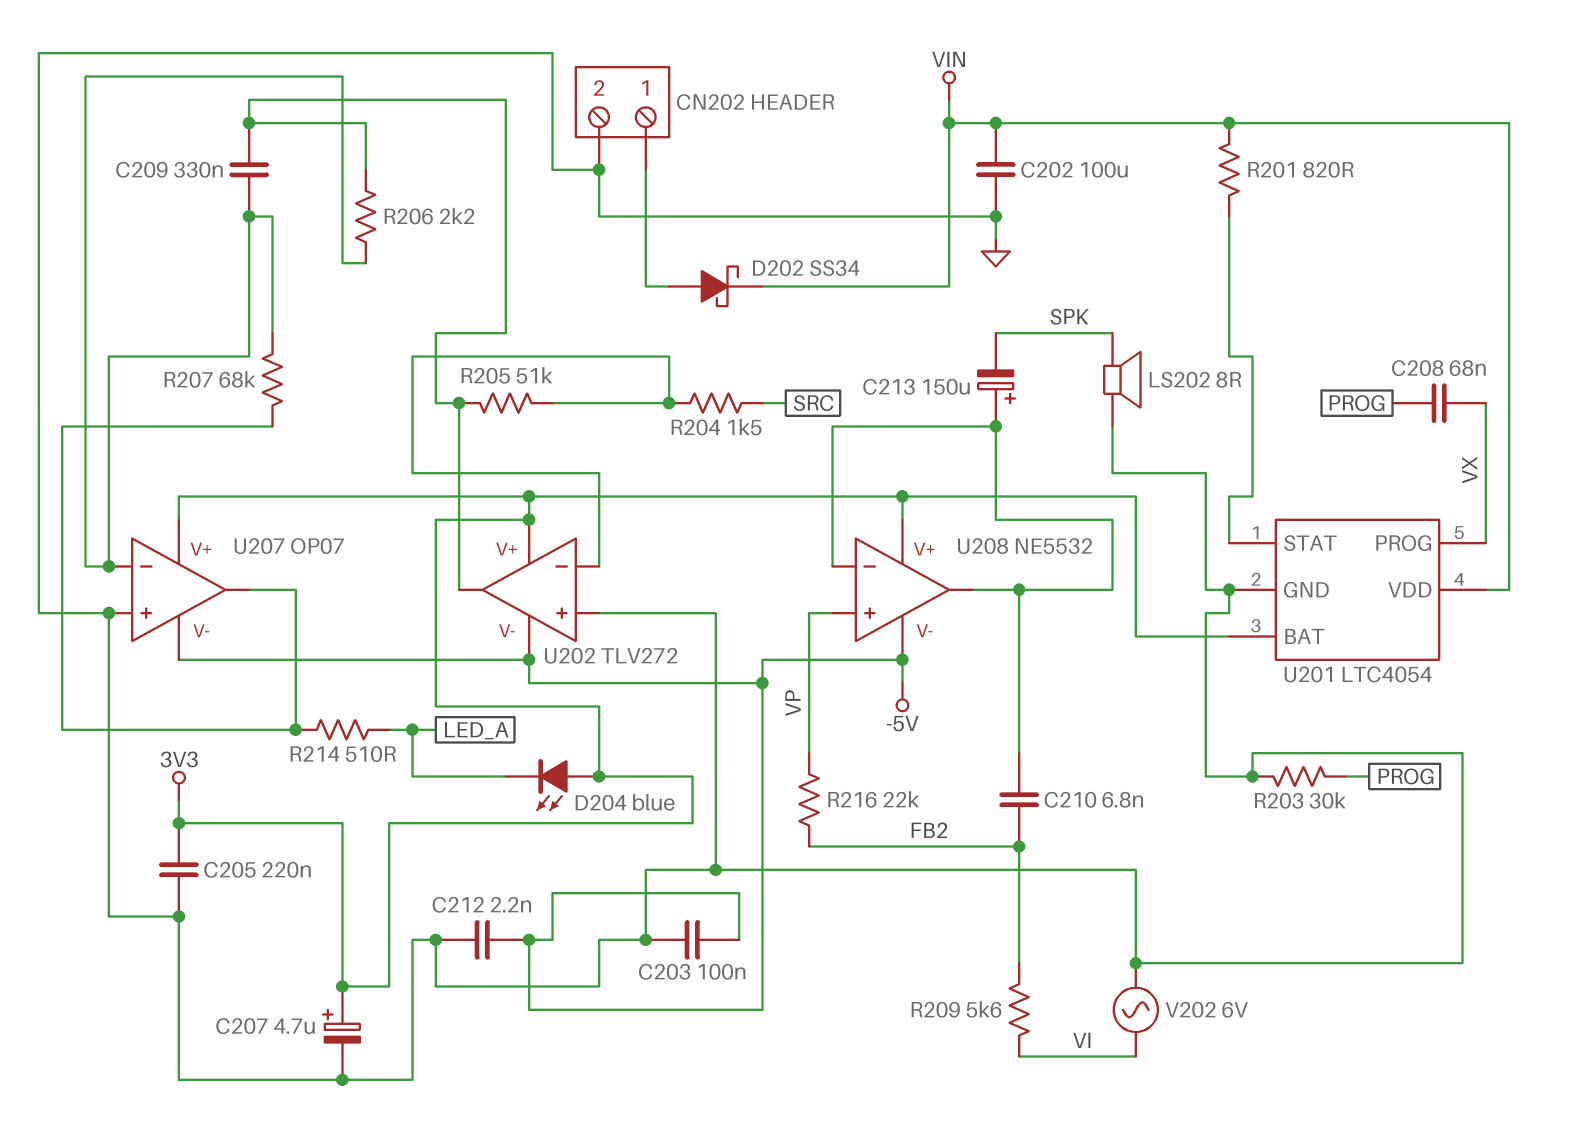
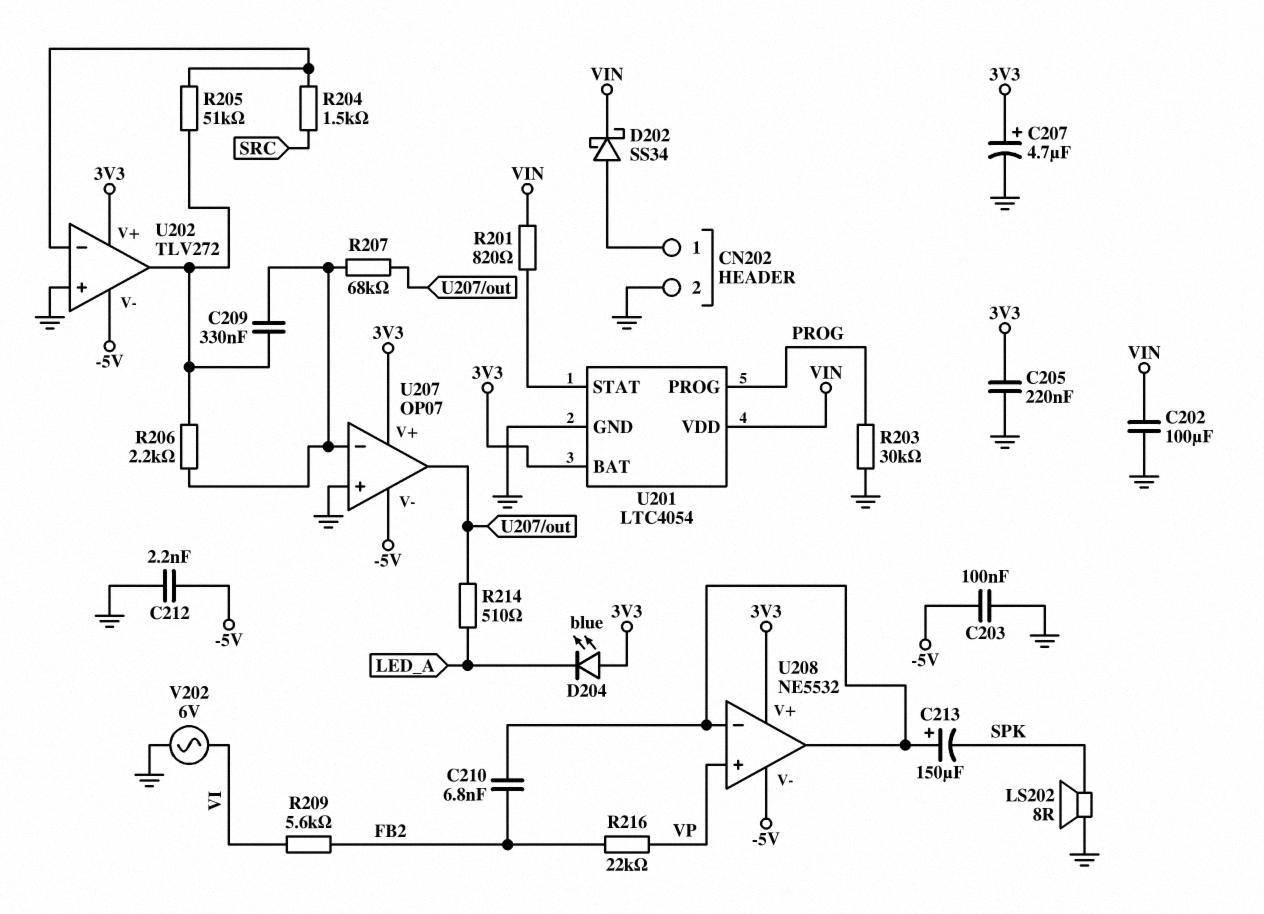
C208: 68nF (PROG, VX) -> none
U201 pin PROG: VX -> PROG

